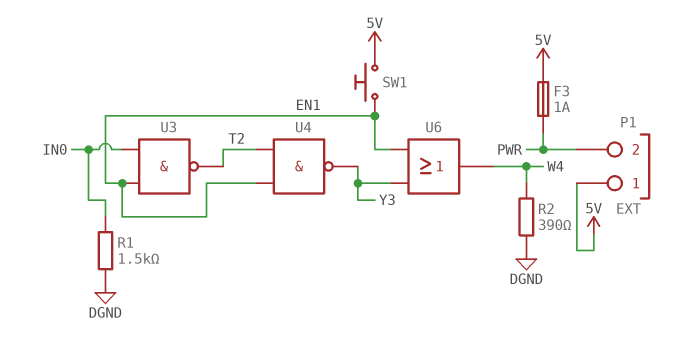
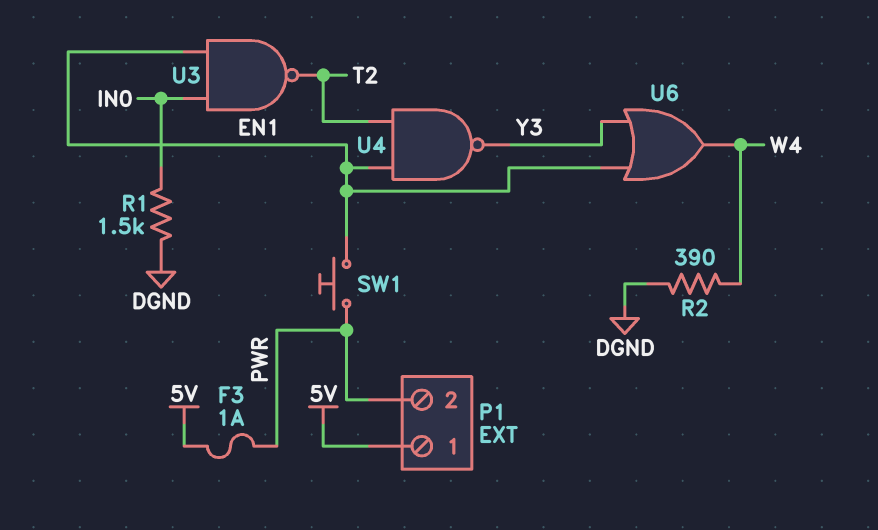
SW1: button (5V, EN1) -> button (EN1, PWR)

